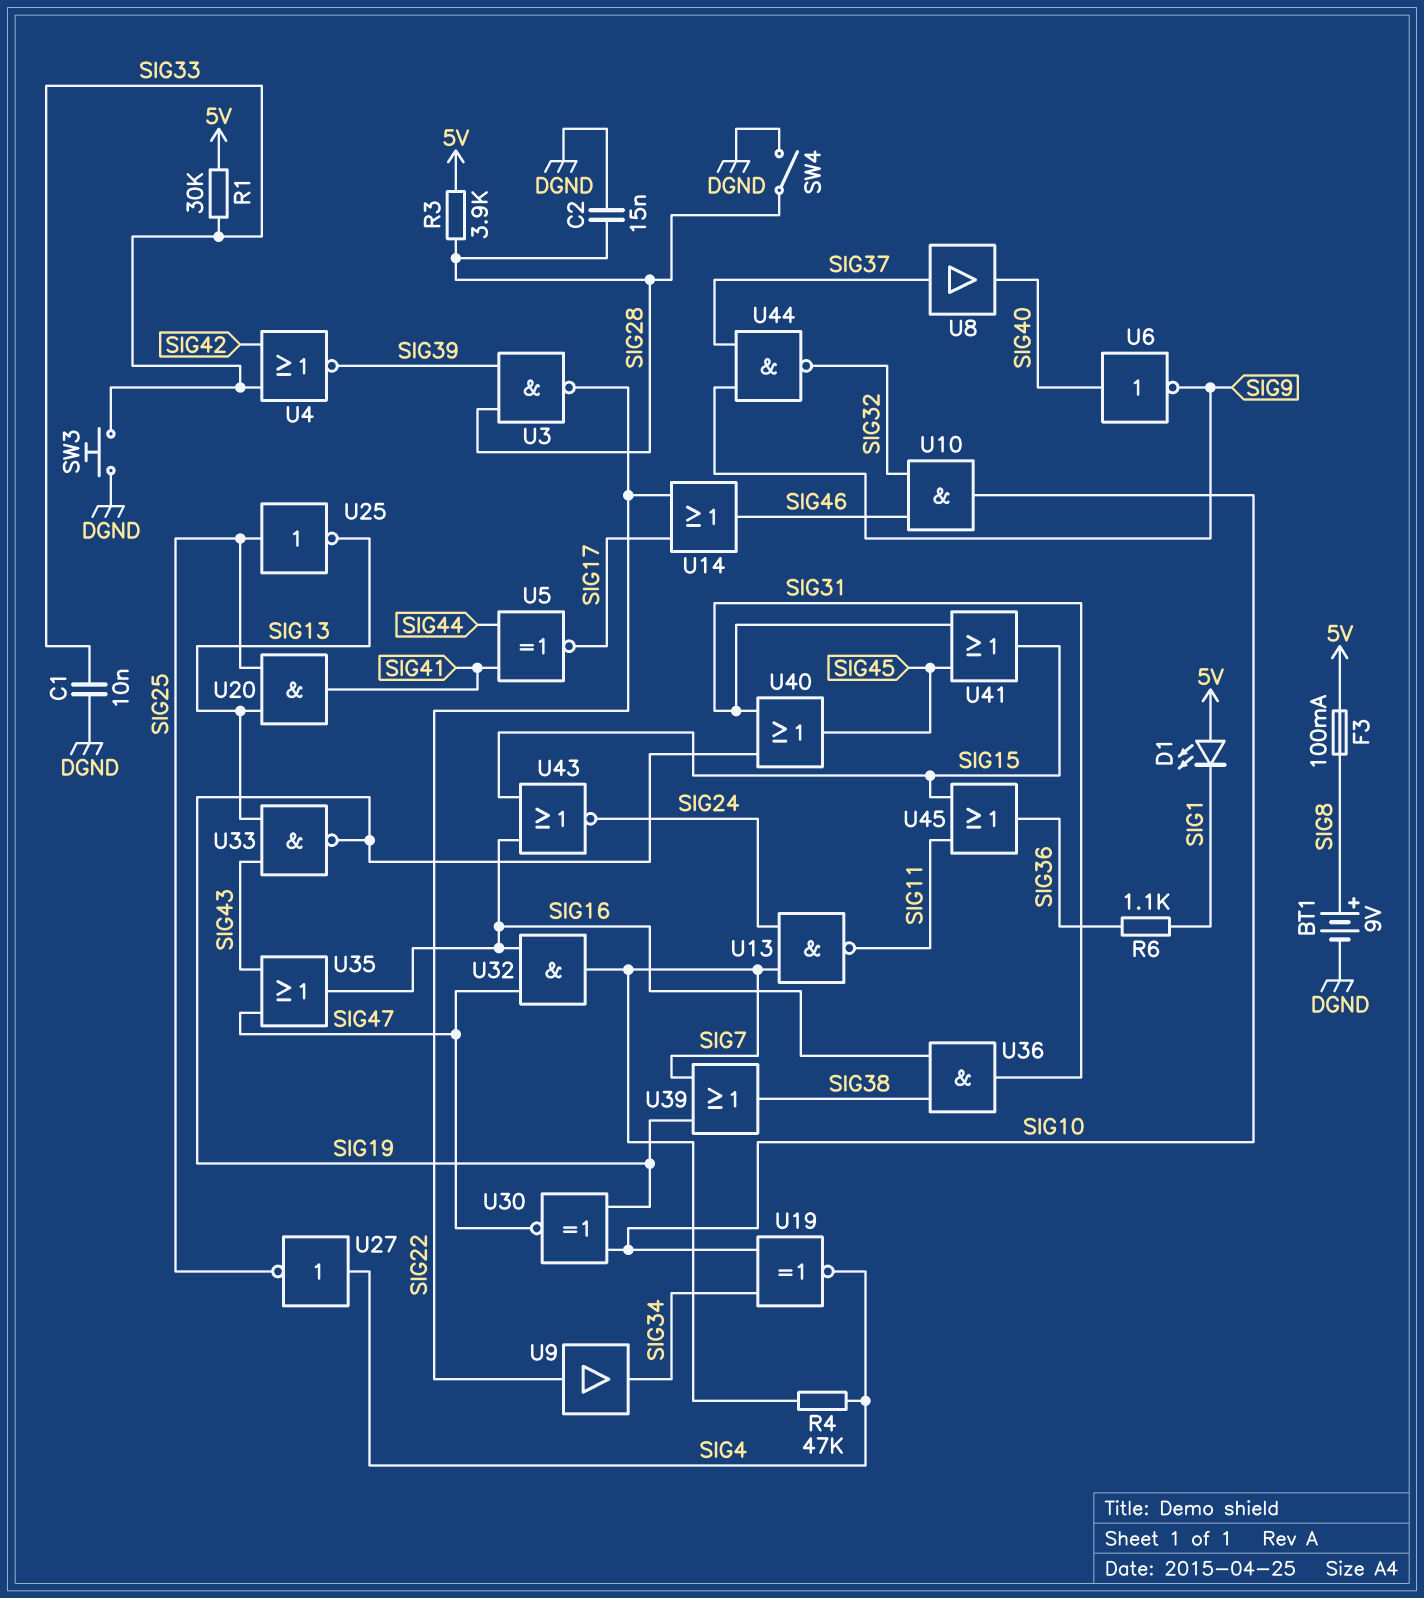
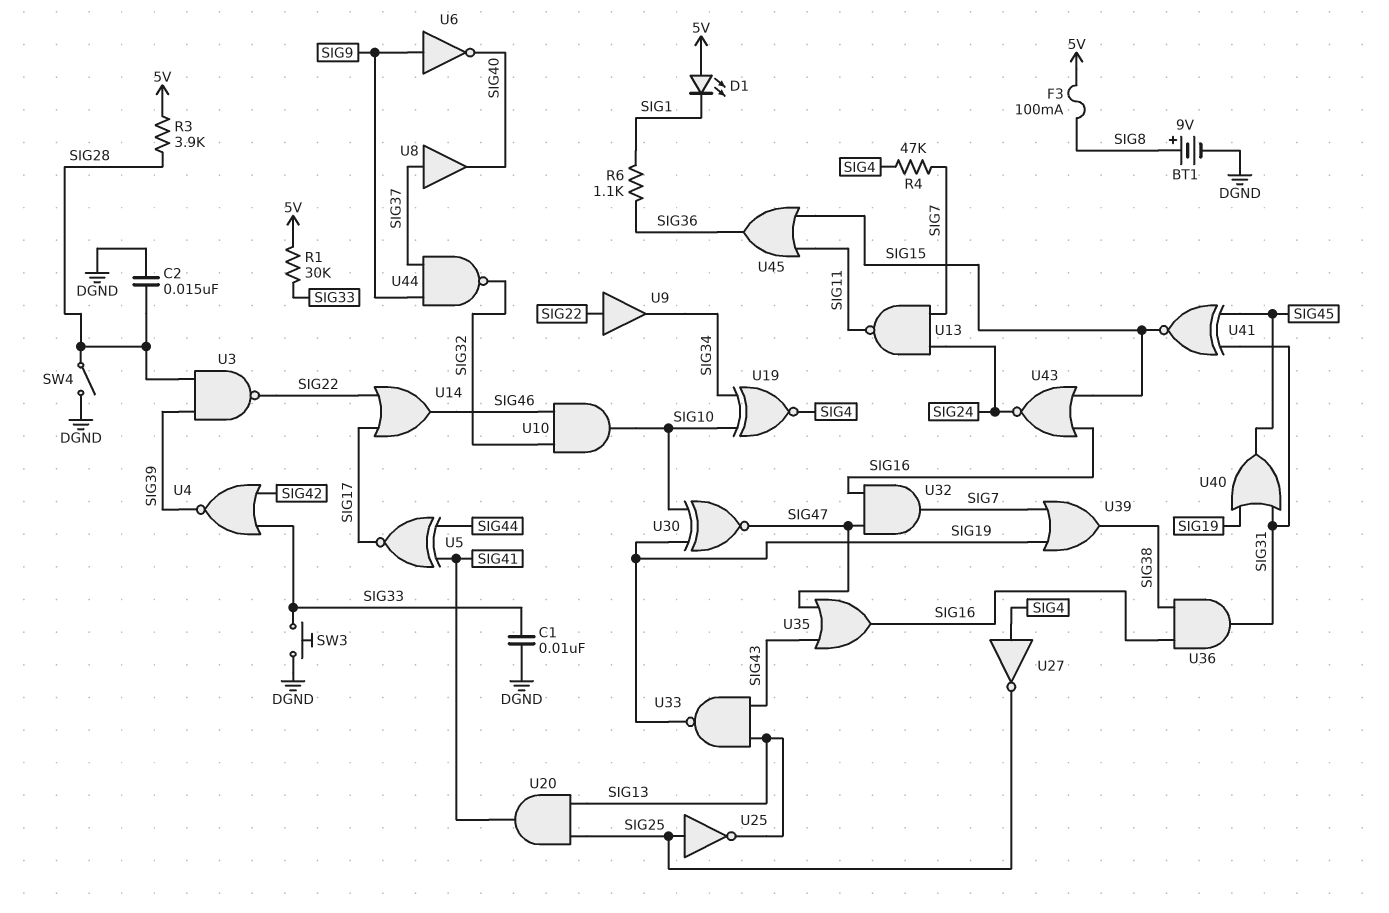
U6: NOT (in SIG40, out SIG9) -> NOT (in SIG9, out SIG40)
U41: OR (in SIG31, in SIG45, out SIG15) -> XNOR (in SIG31, in SIG45, out SIG15)

